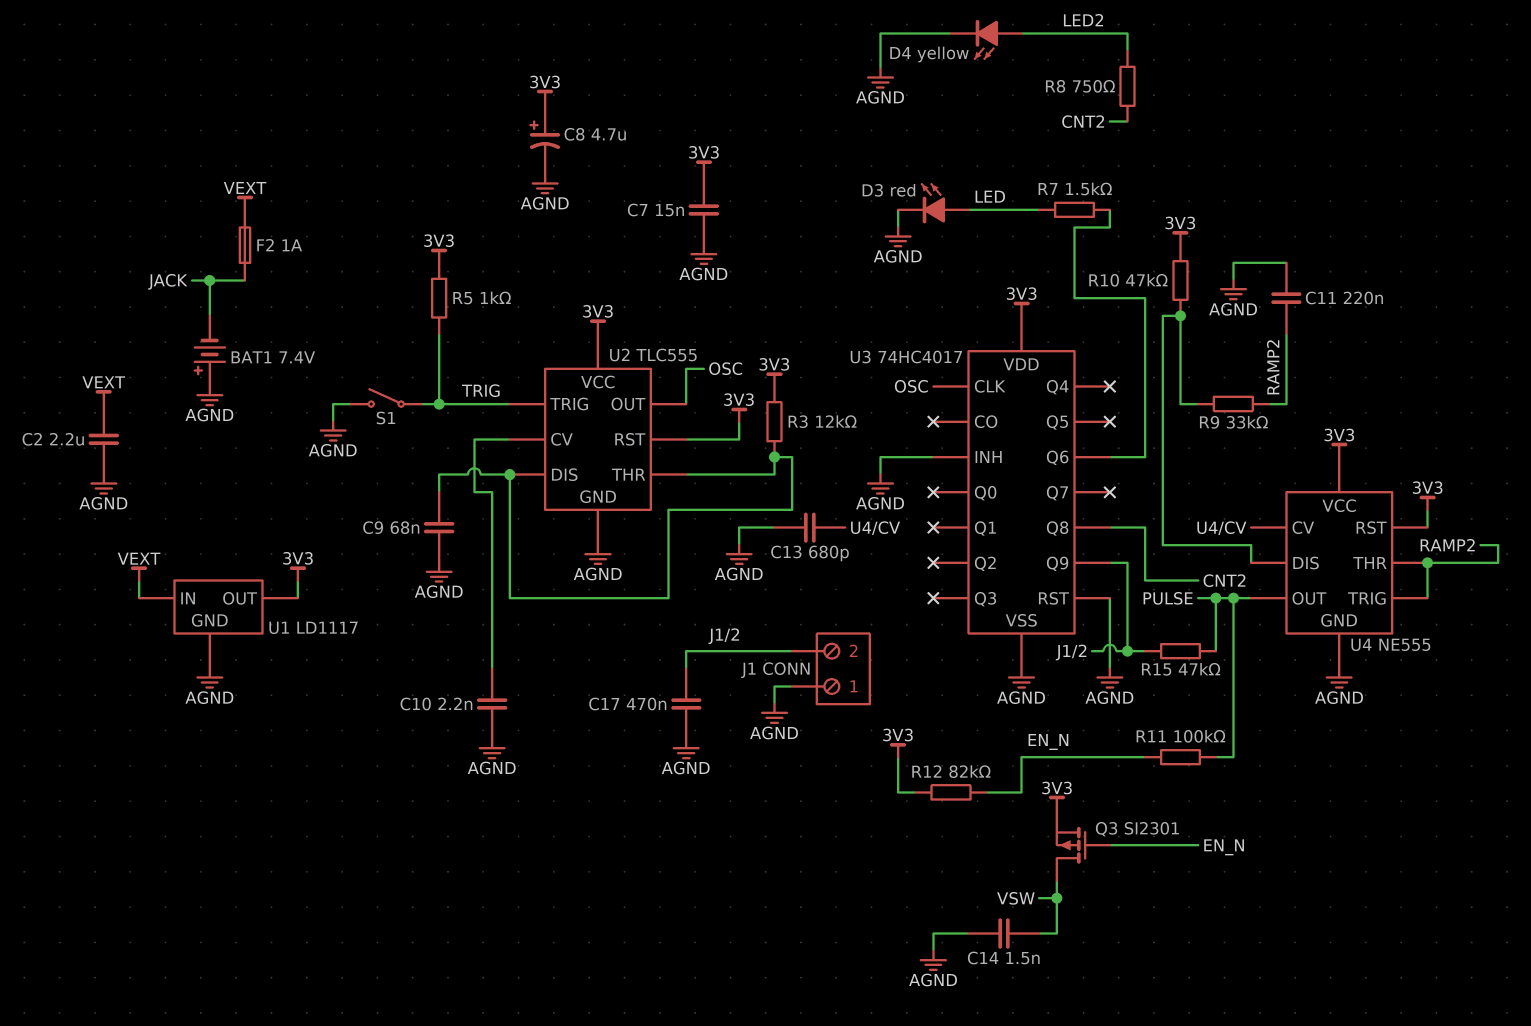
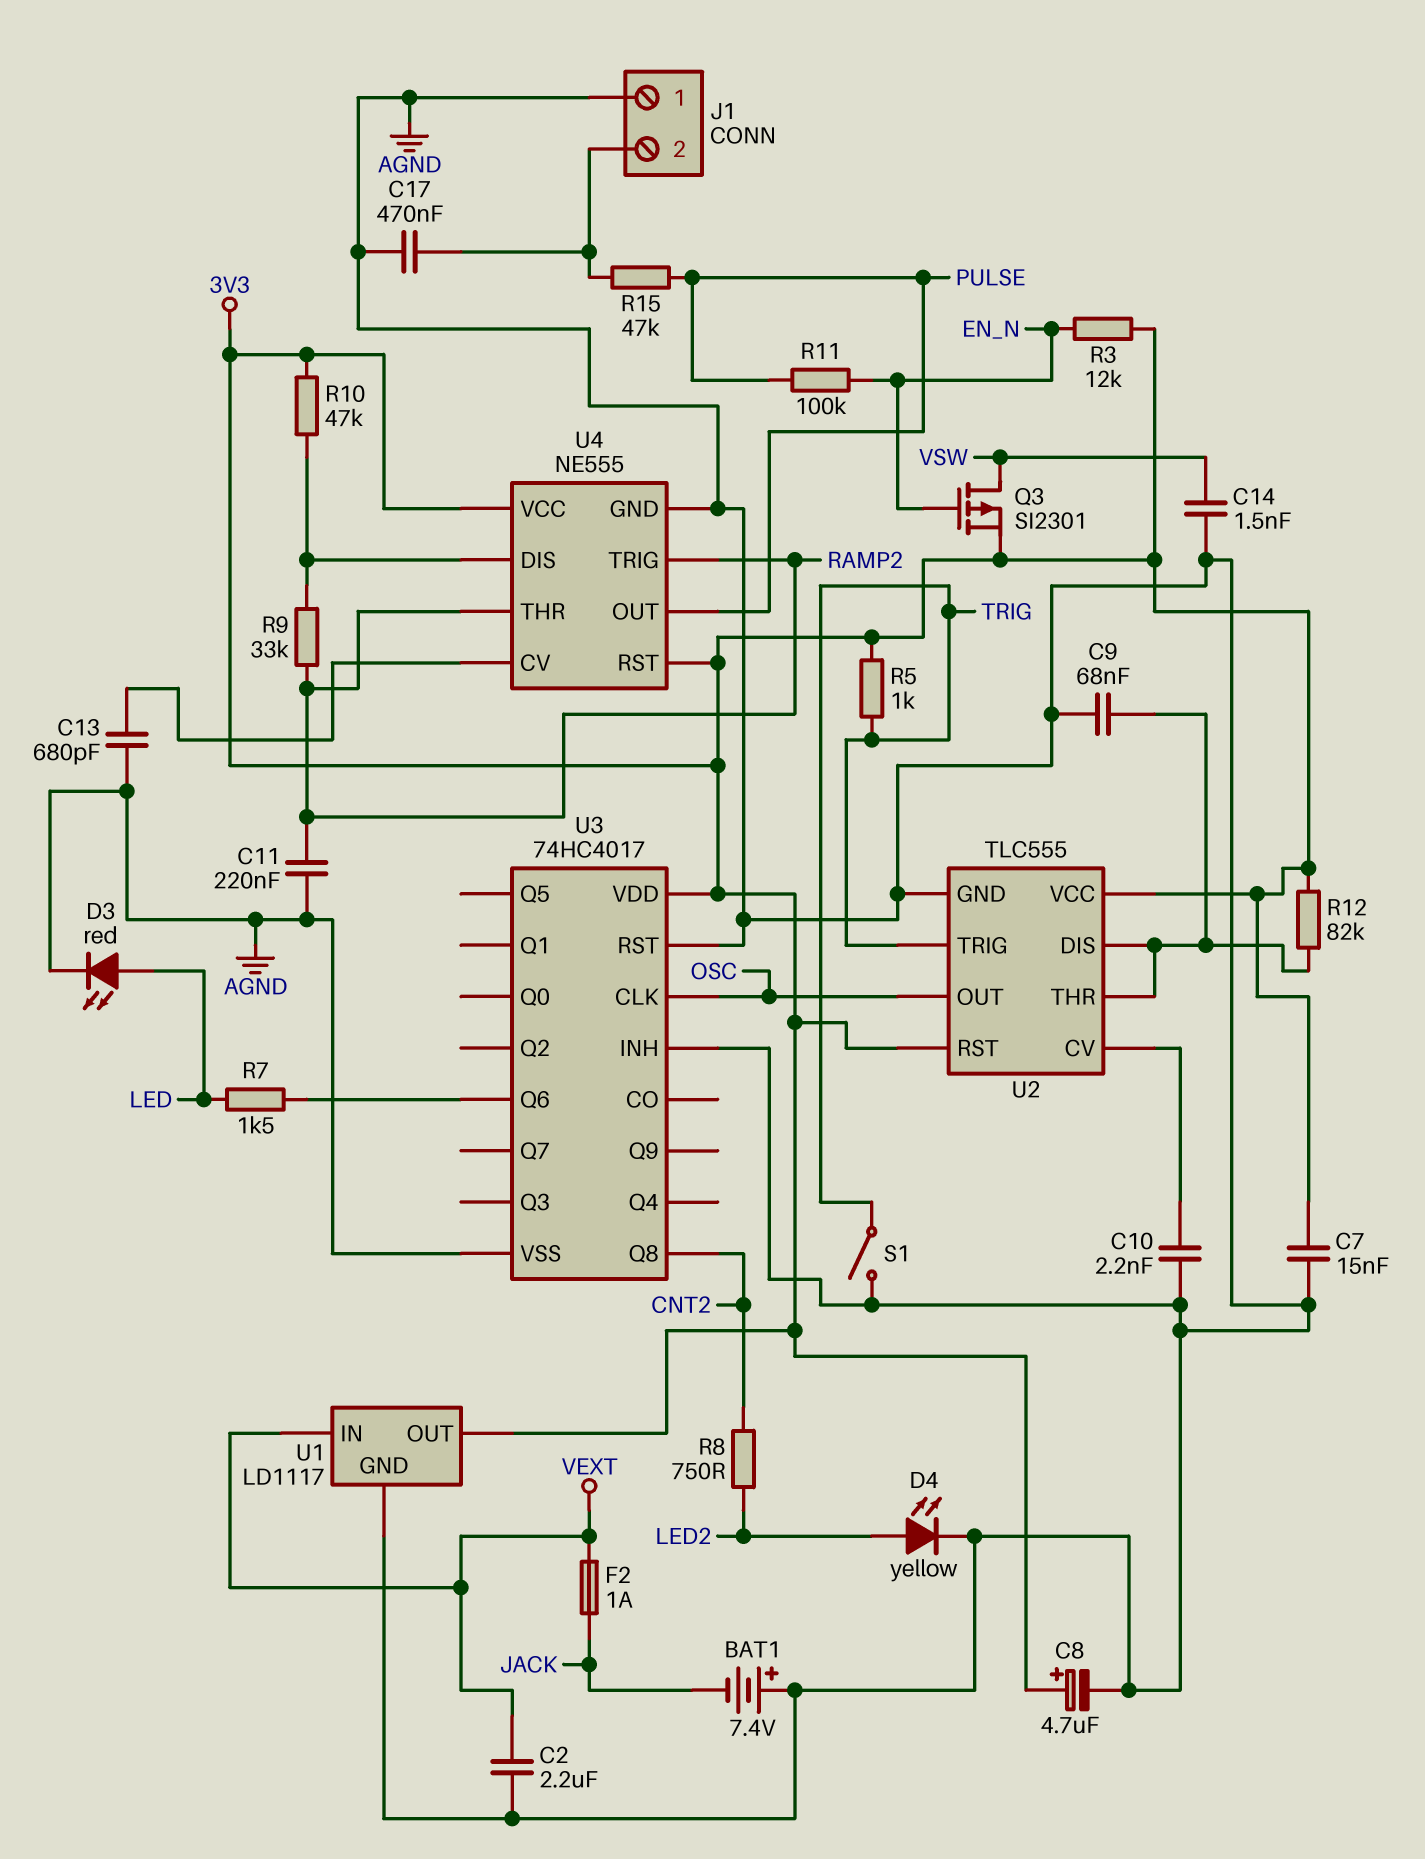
R3: 12k (3V3, U2/DIS) -> 12k (3V3, EN_N)
R12: 82k (3V3, EN_N) -> 82k (3V3, U2/DIS)
U3 pin Q9: J1/2 -> none

